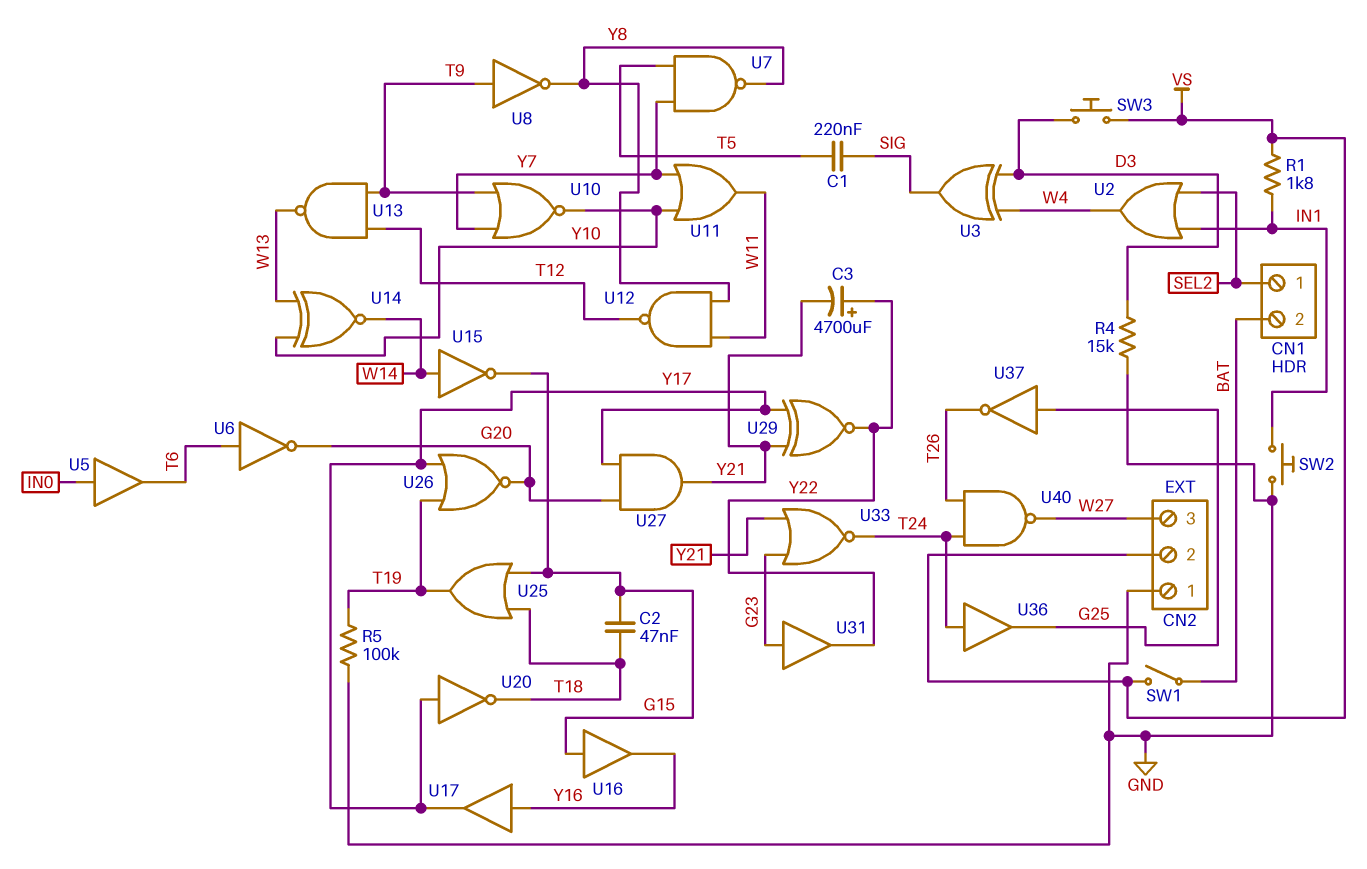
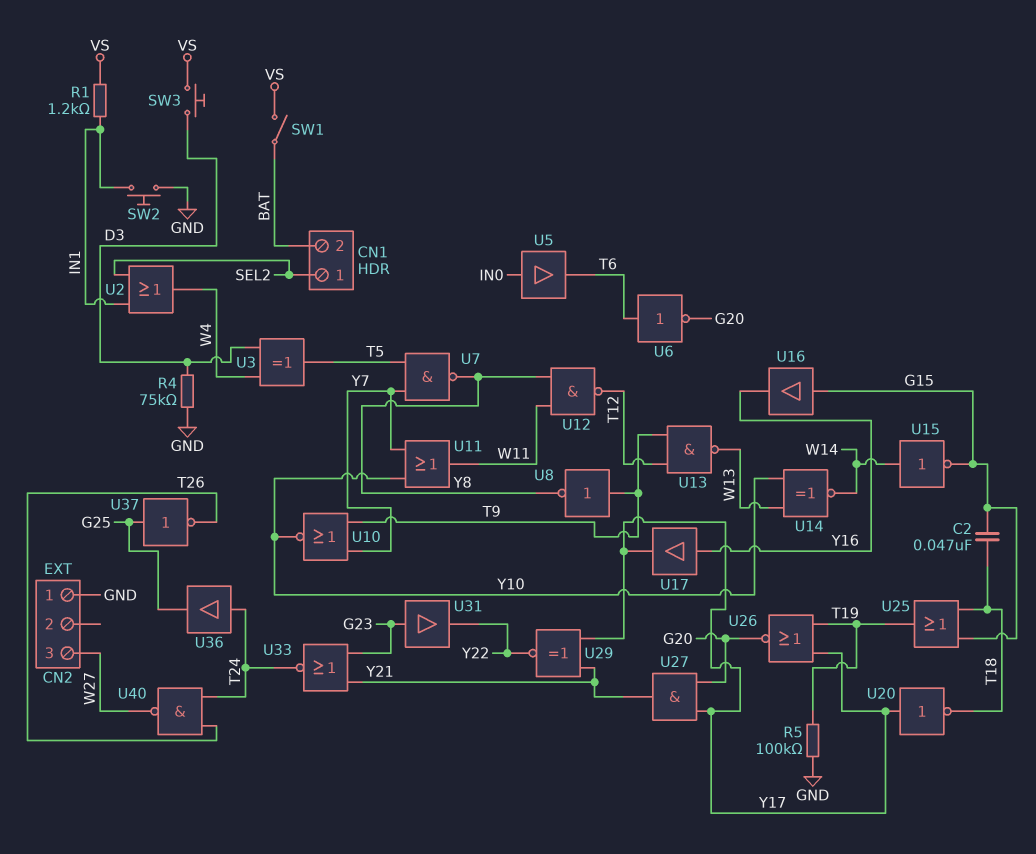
C1: 220nF (SIG, T5) -> none
C3: 4700uF (plus Y22, minus Y21) -> none
CN2 pin 2: VS -> none
R1: 1.8k (IN1, VS) -> 1.2k (IN1, VS)
R4: 15k (D3, GND) -> 75k (D3, GND)
U3: XOR (in D3, in W4, out SIG) -> XOR (in D3, in W4, out T5)

